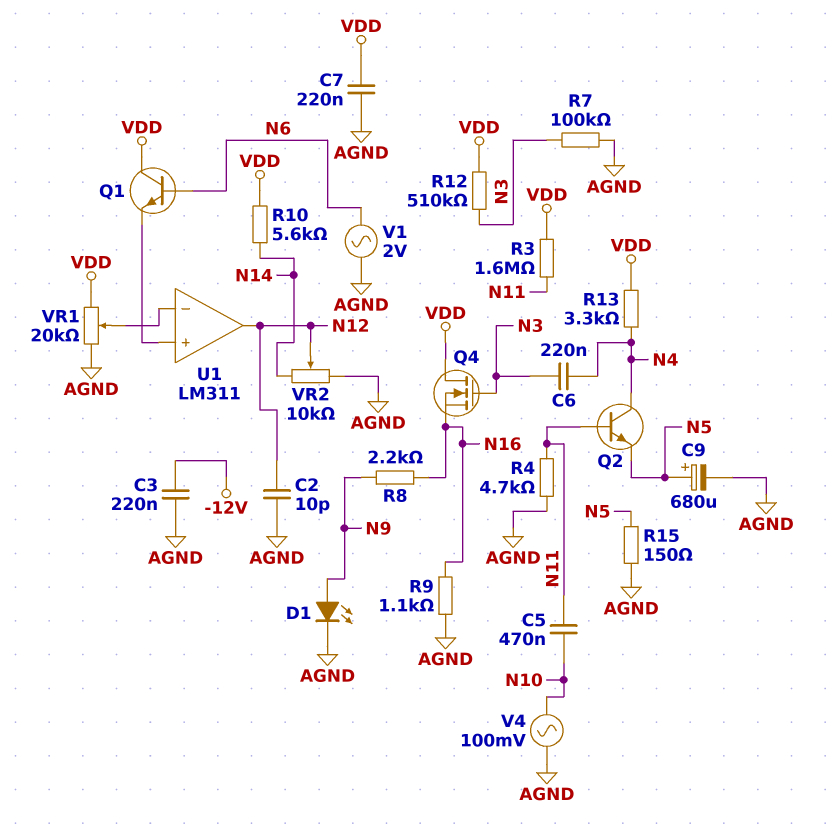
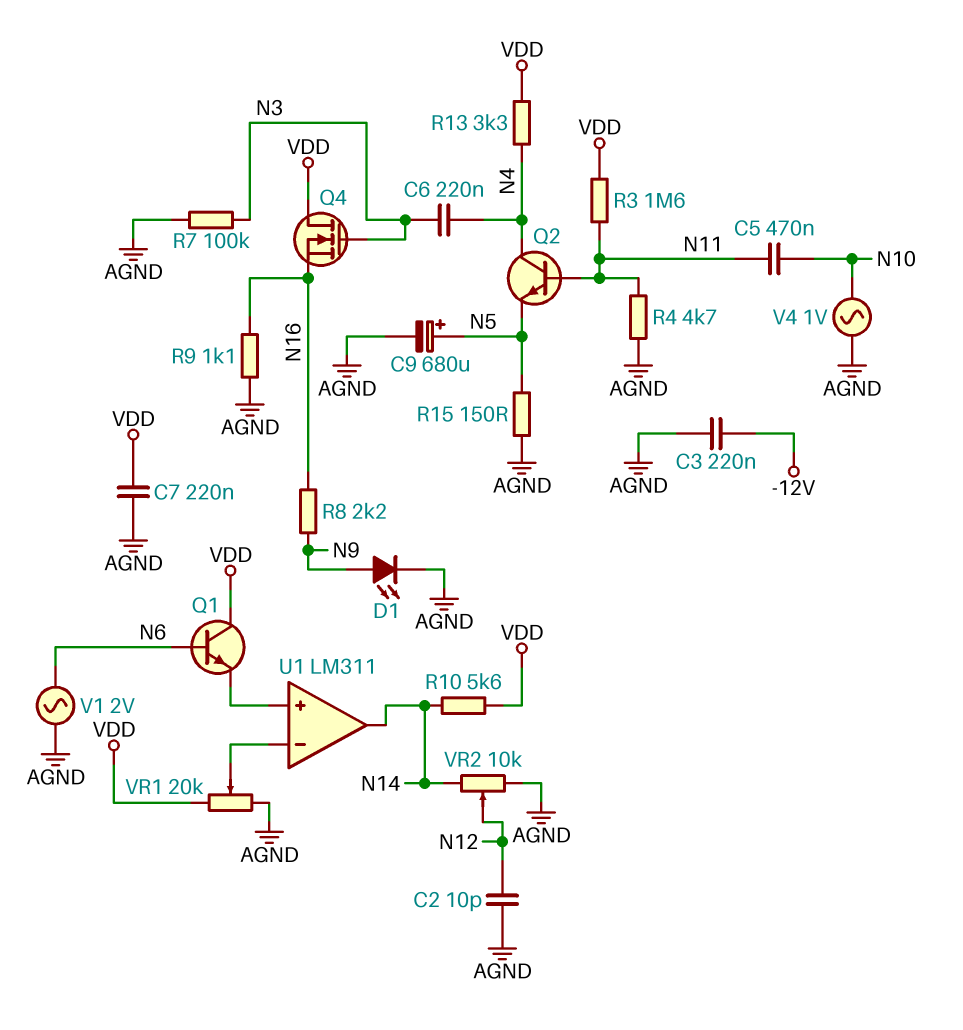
R12: 510k (N3, VDD) -> none
U1 pin out: N12 -> N14
V4: AC 100mV (AGND, N10) -> AC 1V (AGND, N10)

